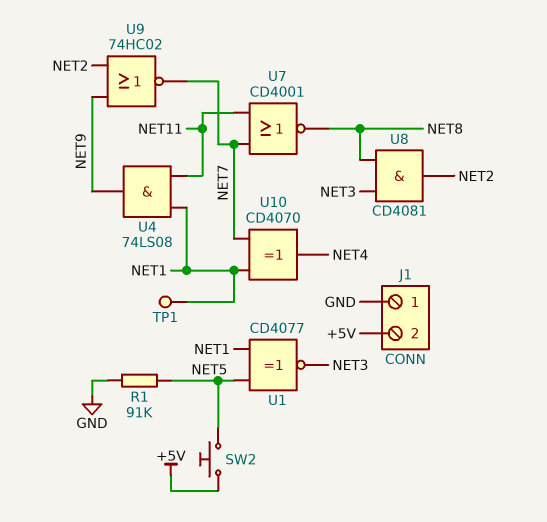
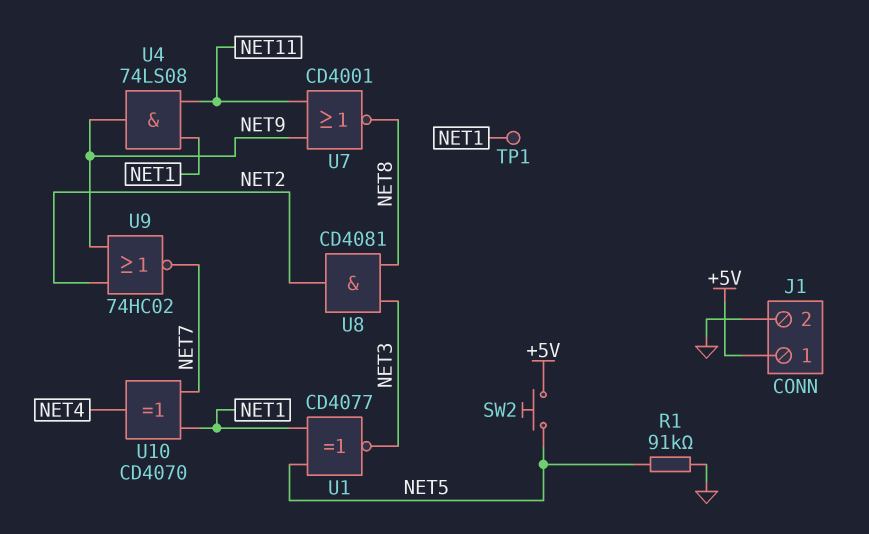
J1 pin 1: GND -> +5V
J1 pin 2: +5V -> GND
U7: NOR CD4001 (in NET7, in NET11, out NET8) -> NOR CD4001 (in NET9, in NET11, out NET8)

